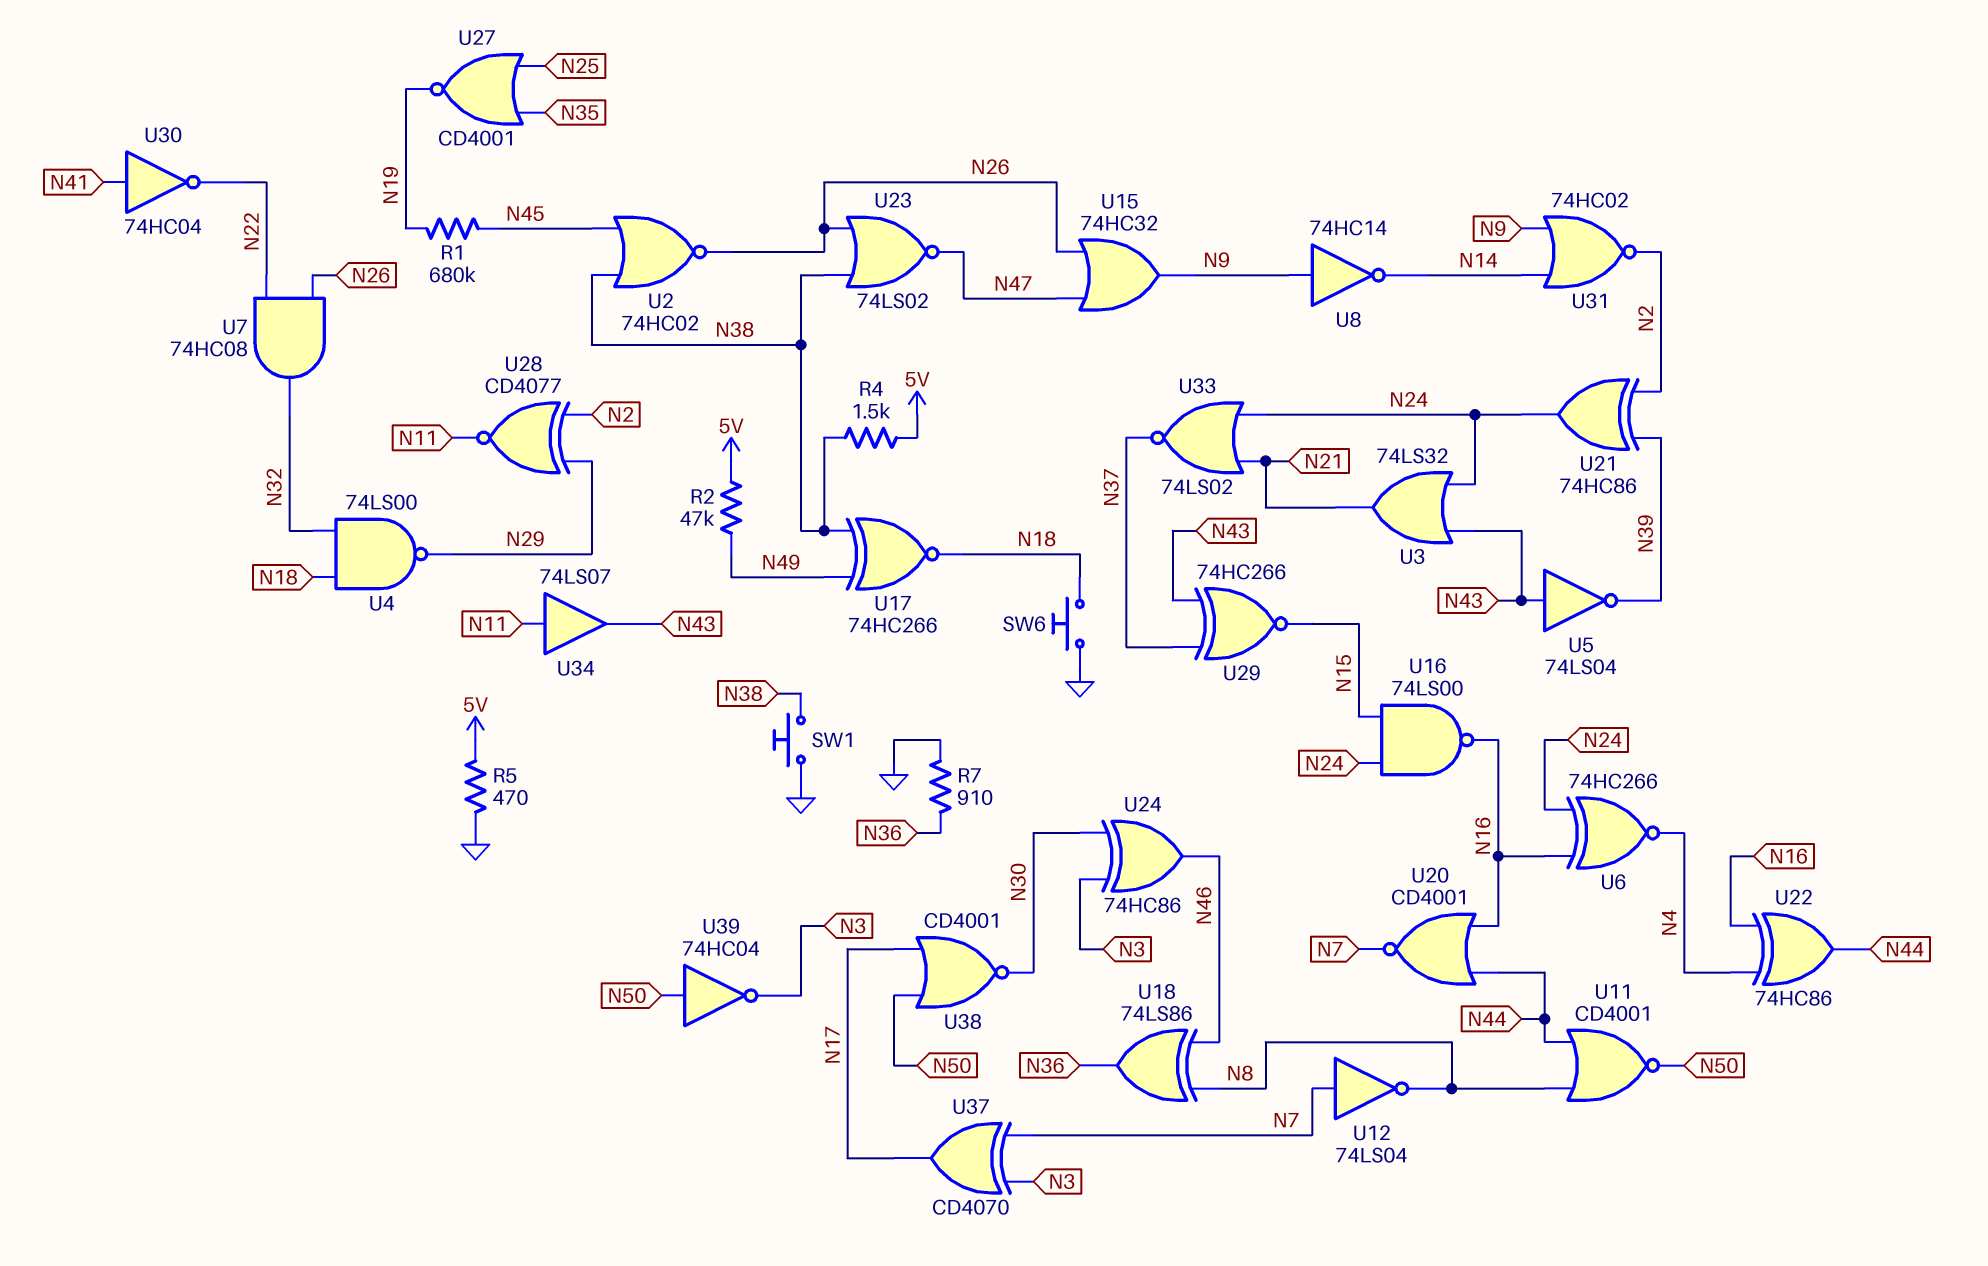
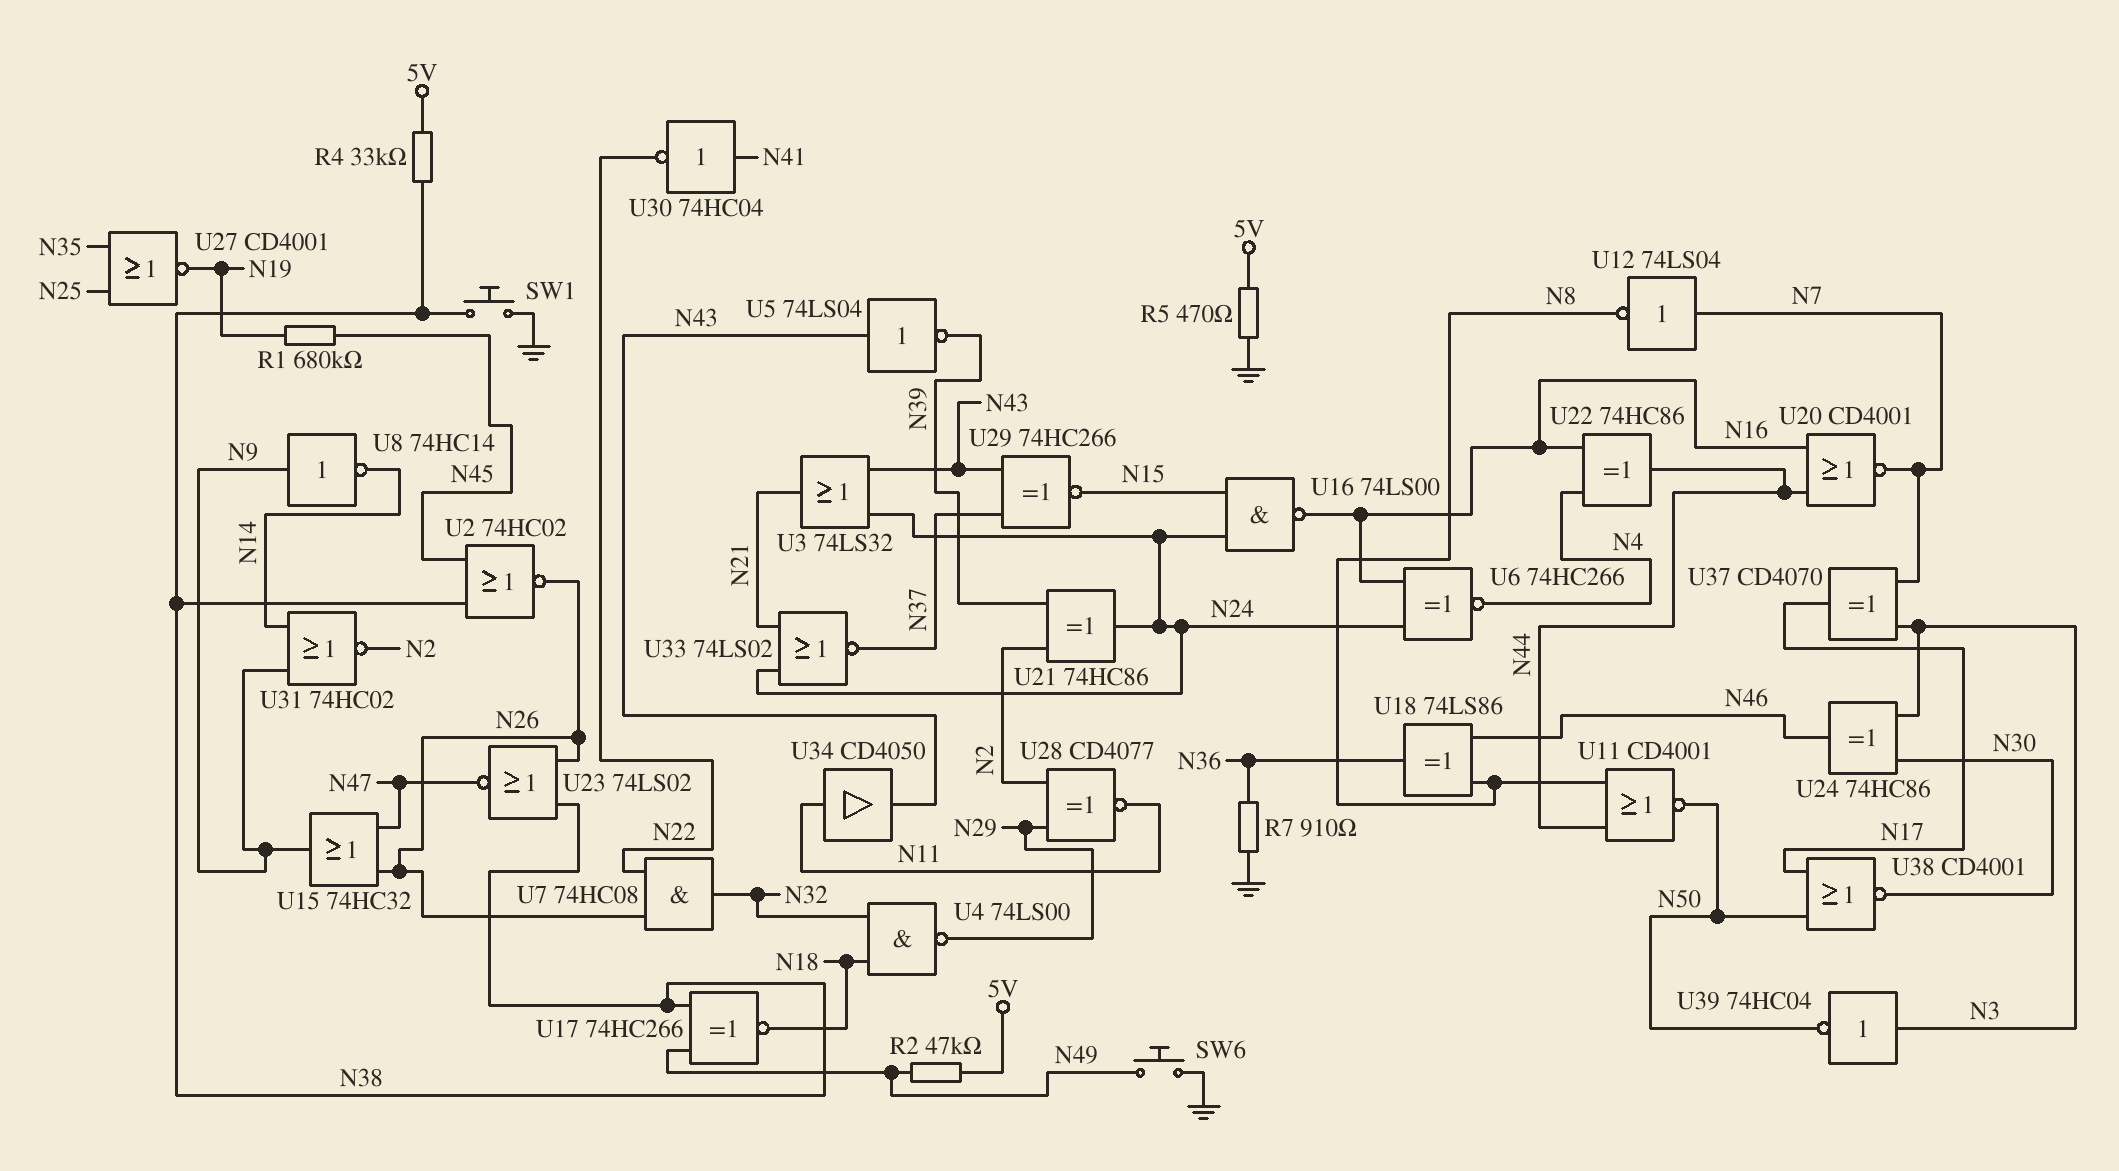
R4: 1.5k (5V, N38) -> 33k (5V, N38)
SW6: button (GND, N18) -> button (GND, N49)
U34: buffer 74LS07 (in N11, out N43) -> buffer CD4050 (in N11, out N43)
U39: NOT 74HC04 (in N50, out N3) -> NOT 74HC04 (in N3, out N50)

